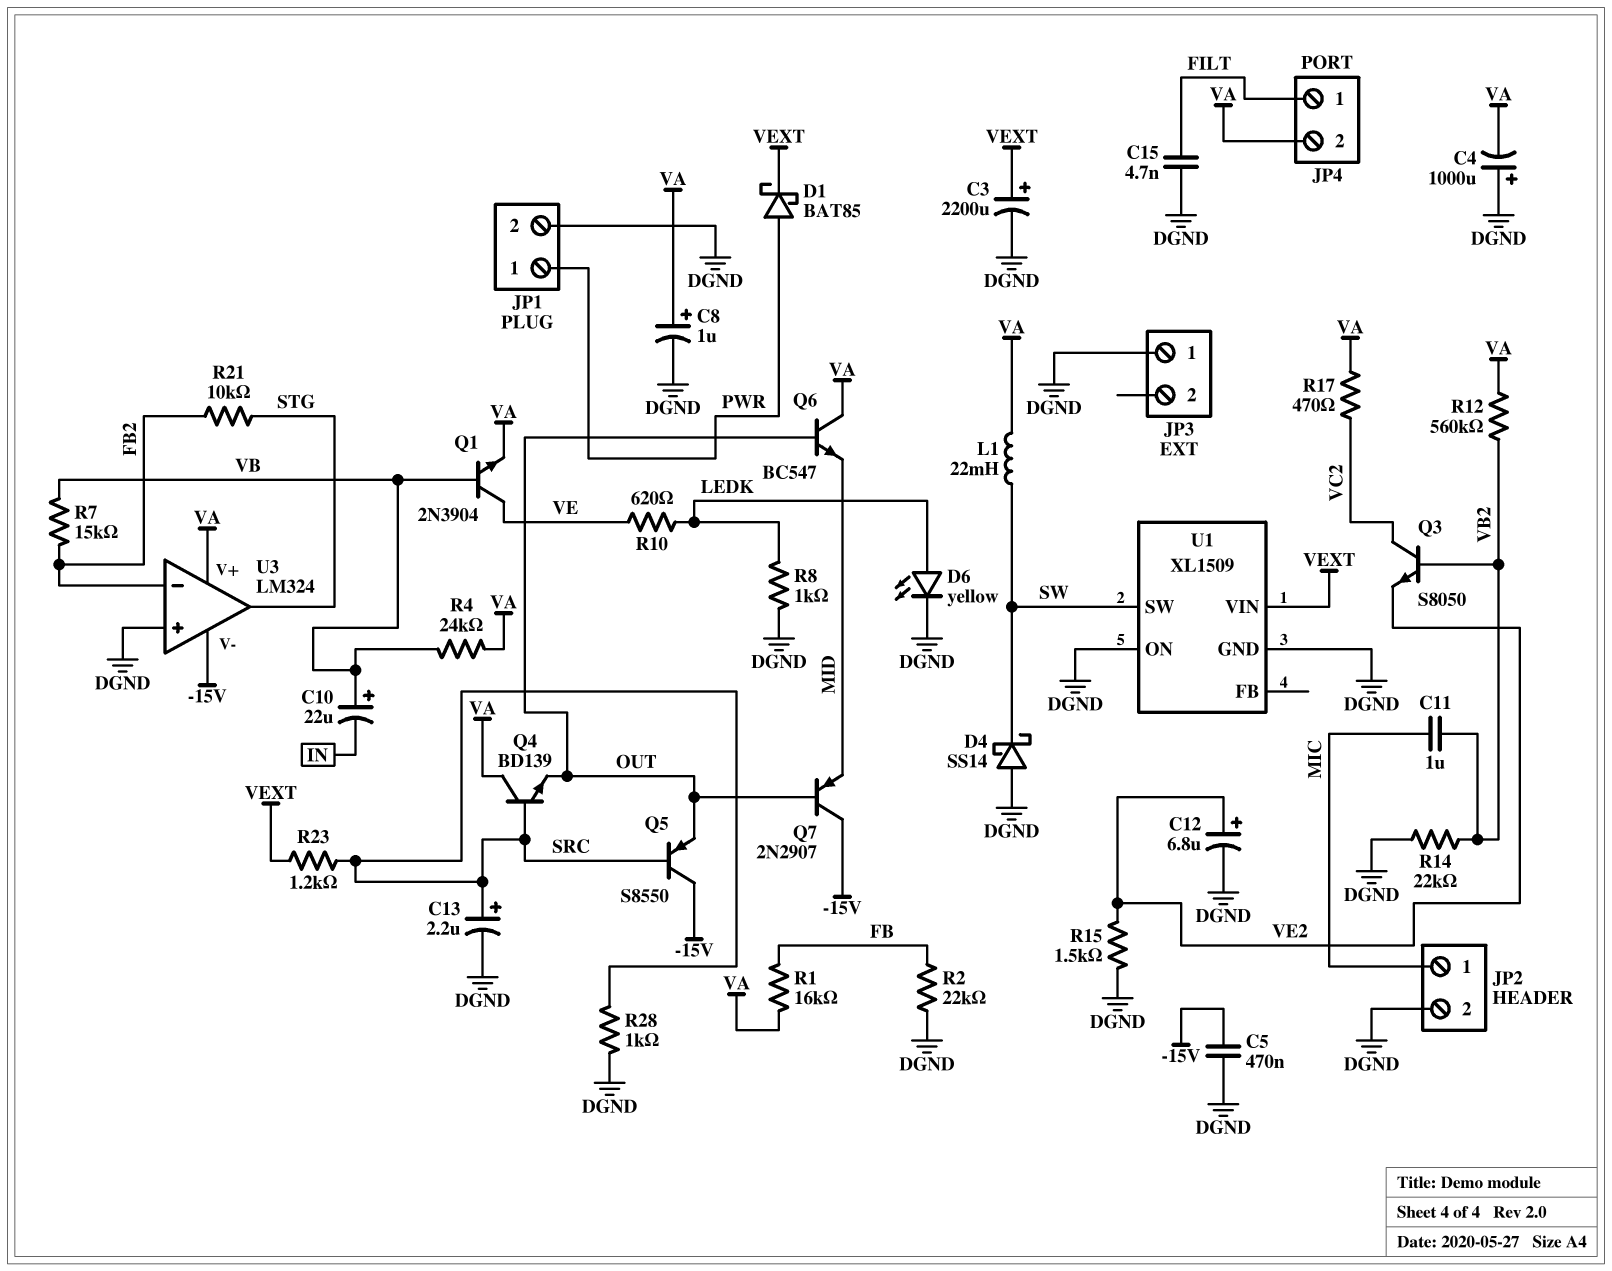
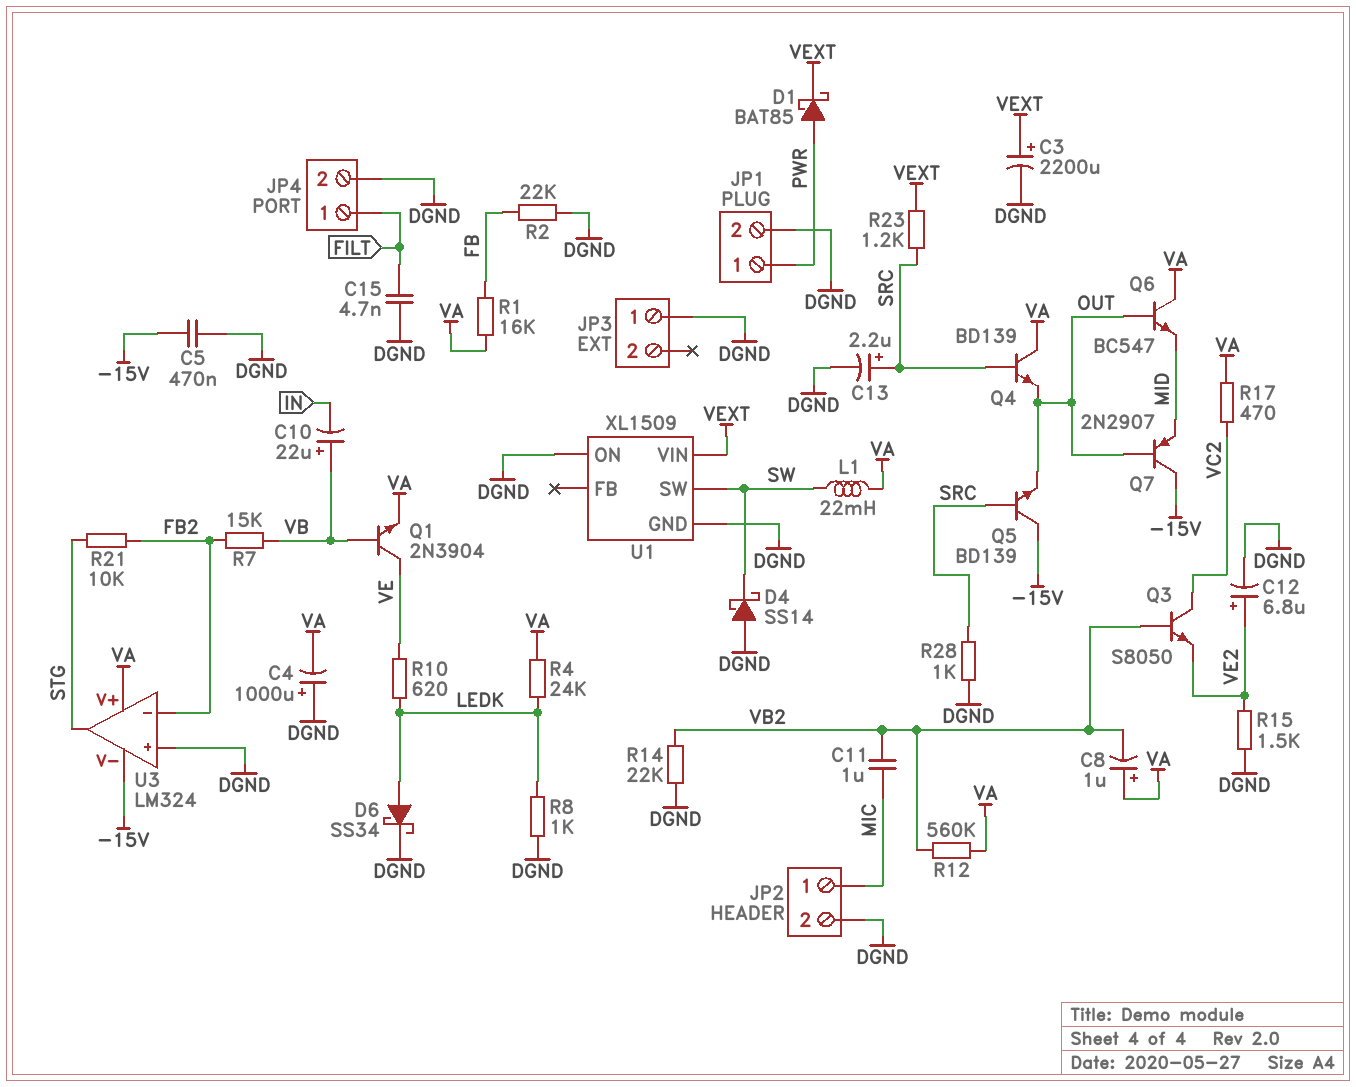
C8: 1uF (plus VA, minus DGND) -> 1uF (plus VA, minus VB2)
D6: LED yellow (A LEDK, K DGND) -> schottky SS34 (A LEDK, K DGND)
JP4 pin 2: VA -> DGND
Q5: PNP S8550 (B SRC, C -15V, E OUT) -> NPN BD139 (B SRC, C -15V, E OUT)
R4: 24k (VA, VB) -> 24k (LEDK, VA)

